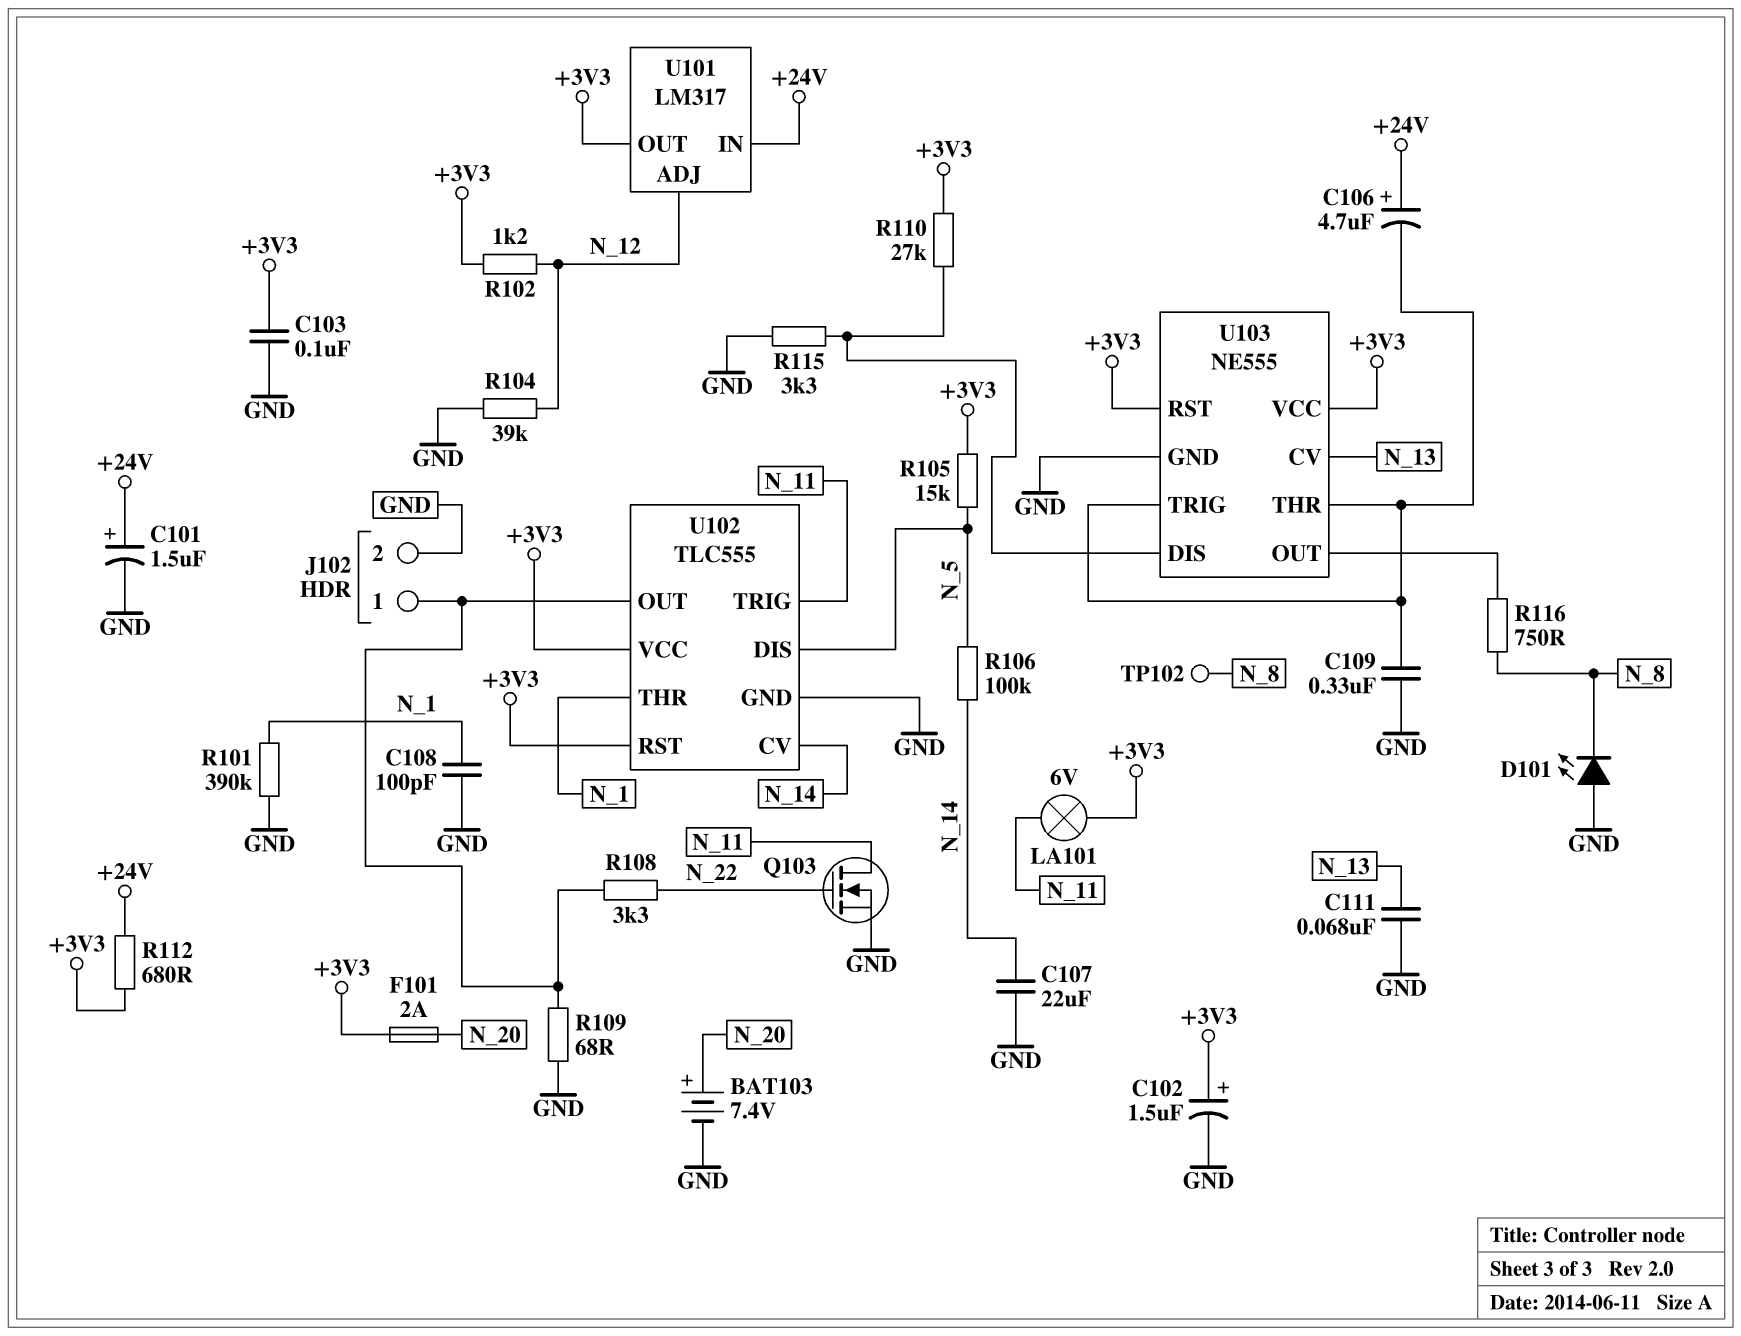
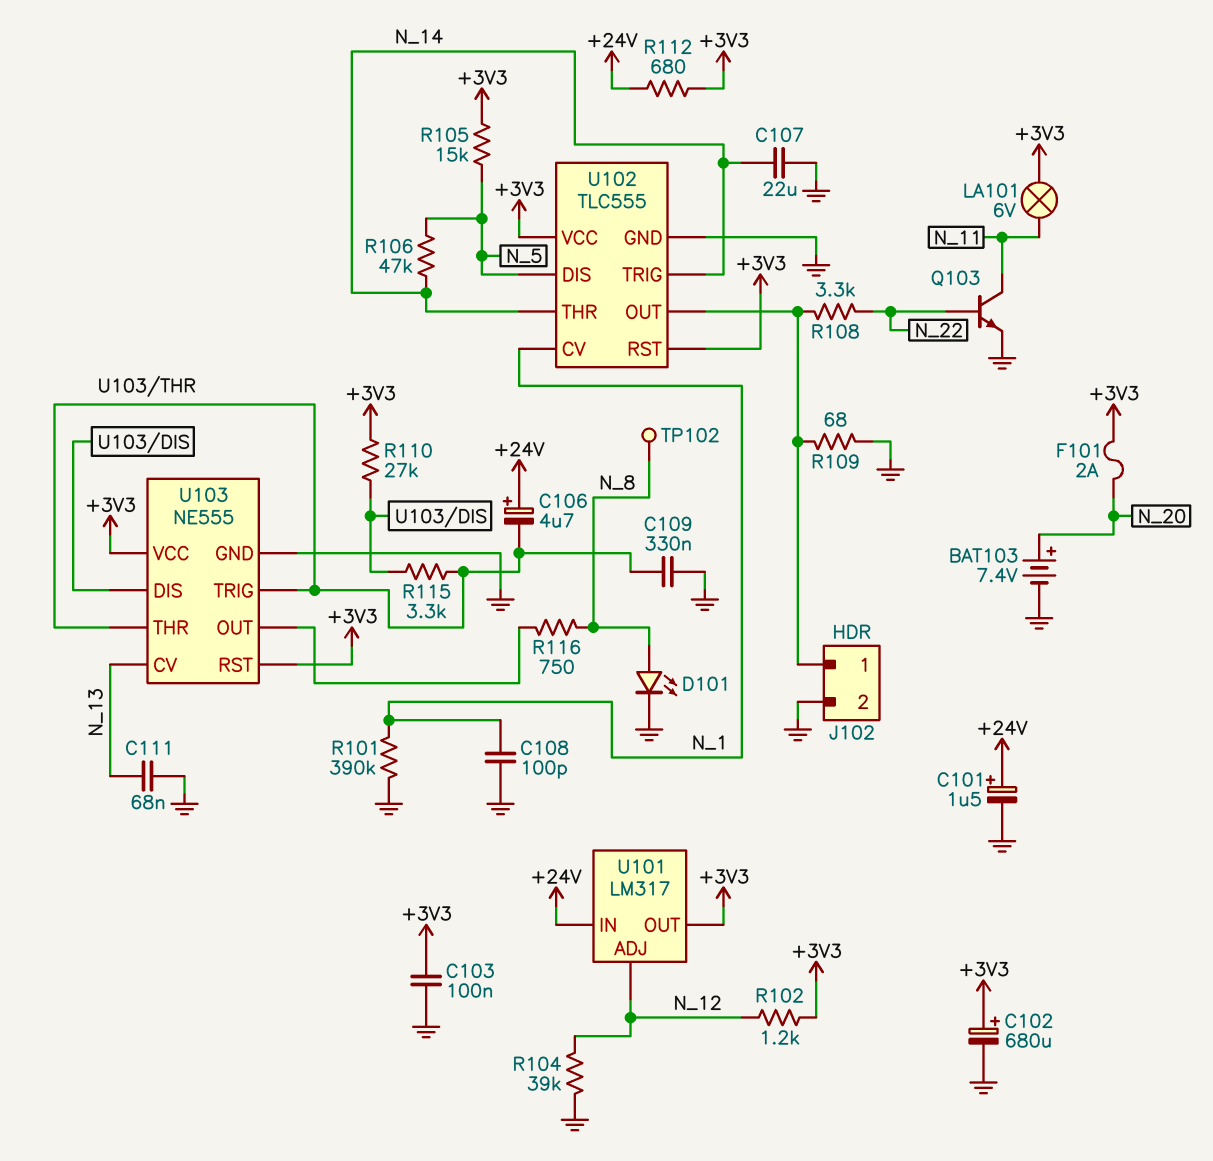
C102: 1.5uF (plus +3V3, minus GND) -> 680uF (plus +3V3, minus GND)
D101: LED (A GND, K N_8) -> LED (A N_8, K GND)
Q103: NMOS (G N_22, D N_11, S GND) -> NPN (B N_22, C N_11, E GND)
R106: 100k (N_5, N_14) -> 47k (N_5, N_14)
R115: 3.3k (GND, U103/DIS) -> 3.3k (U103/DIS, U103/THR)
U102 pin CV: N_14 -> N_1
U102 pin THR: N_1 -> N_14
U102 pin TRIG: N_11 -> N_14

